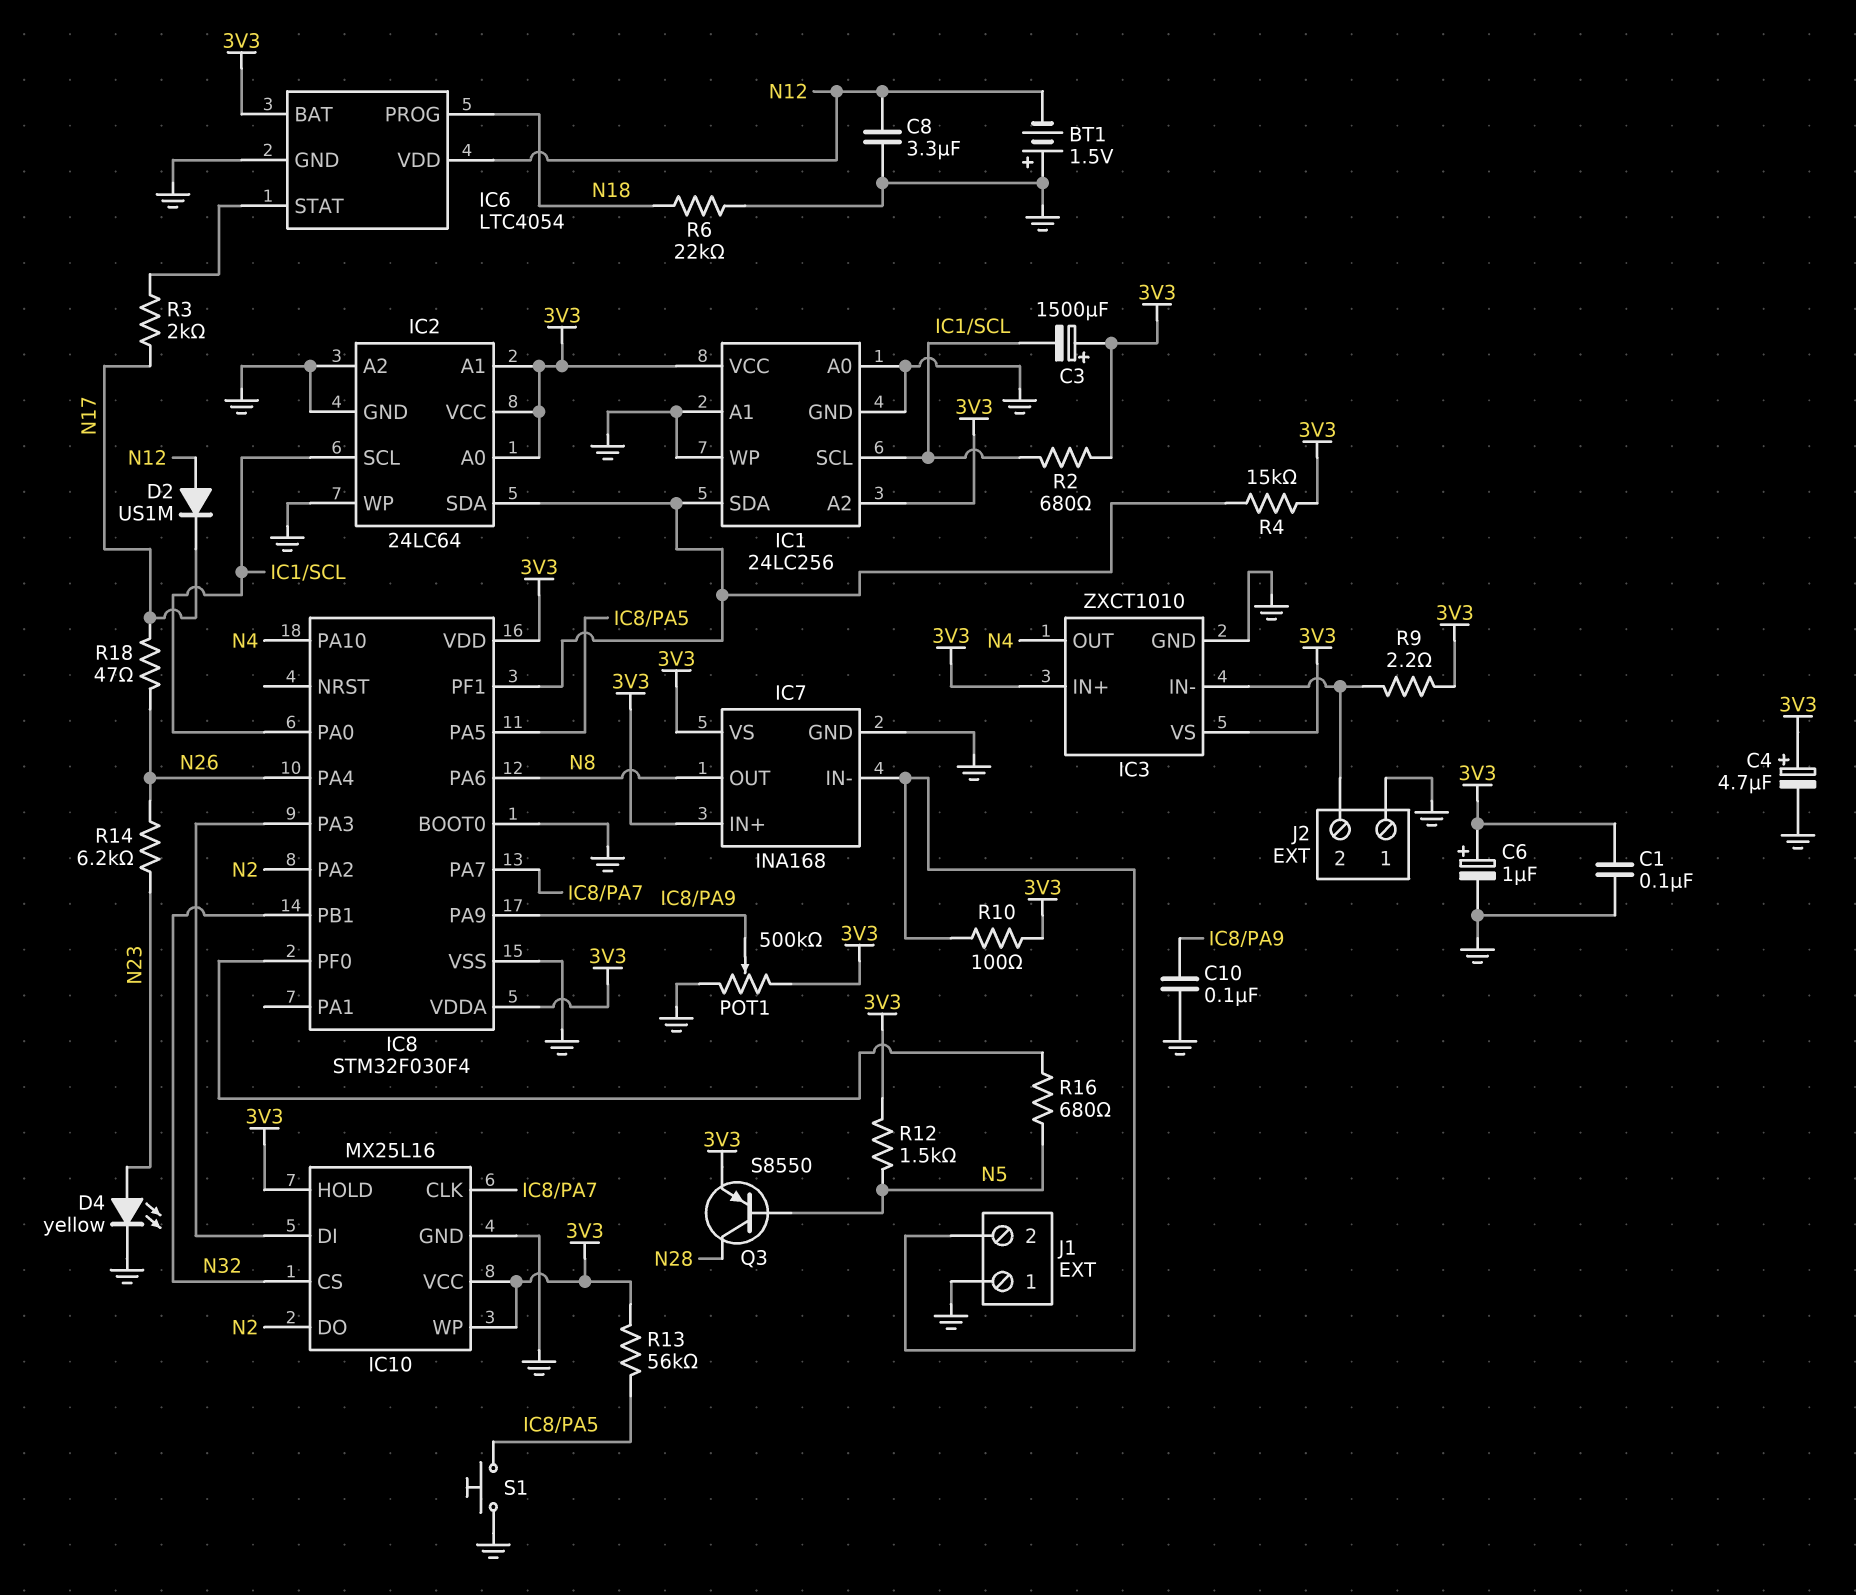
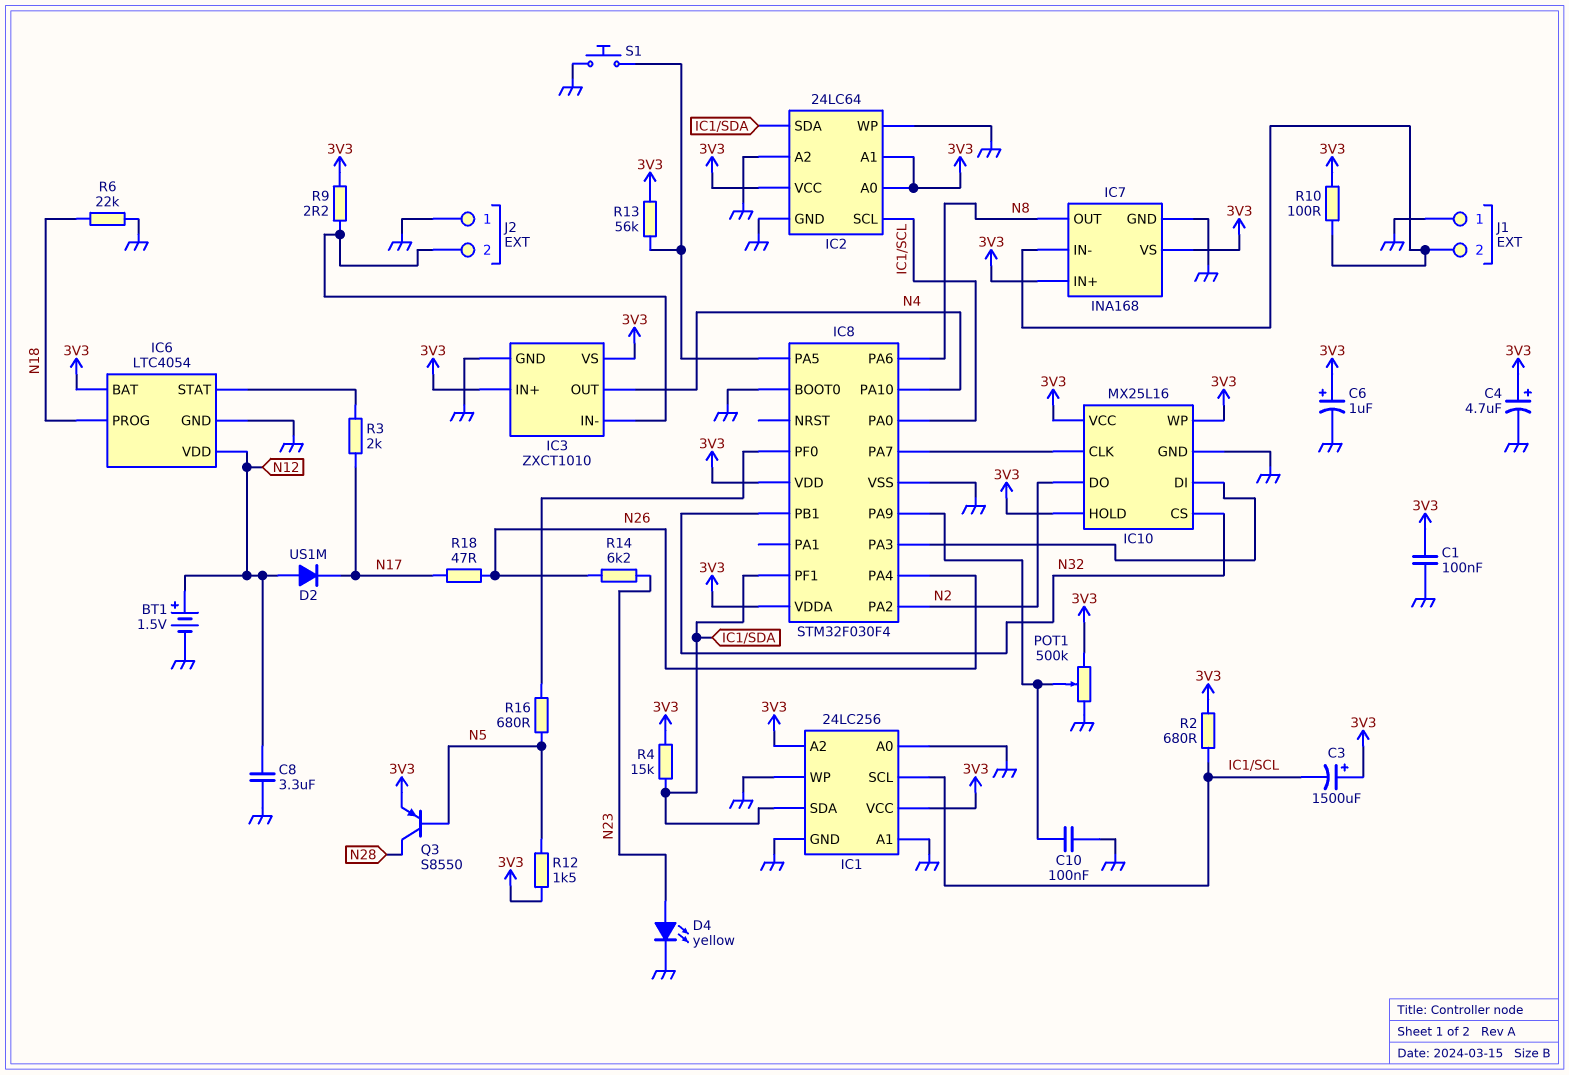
BT1: 1.5V (plus GND, minus N12) -> 1.5V (plus N12, minus GND)

